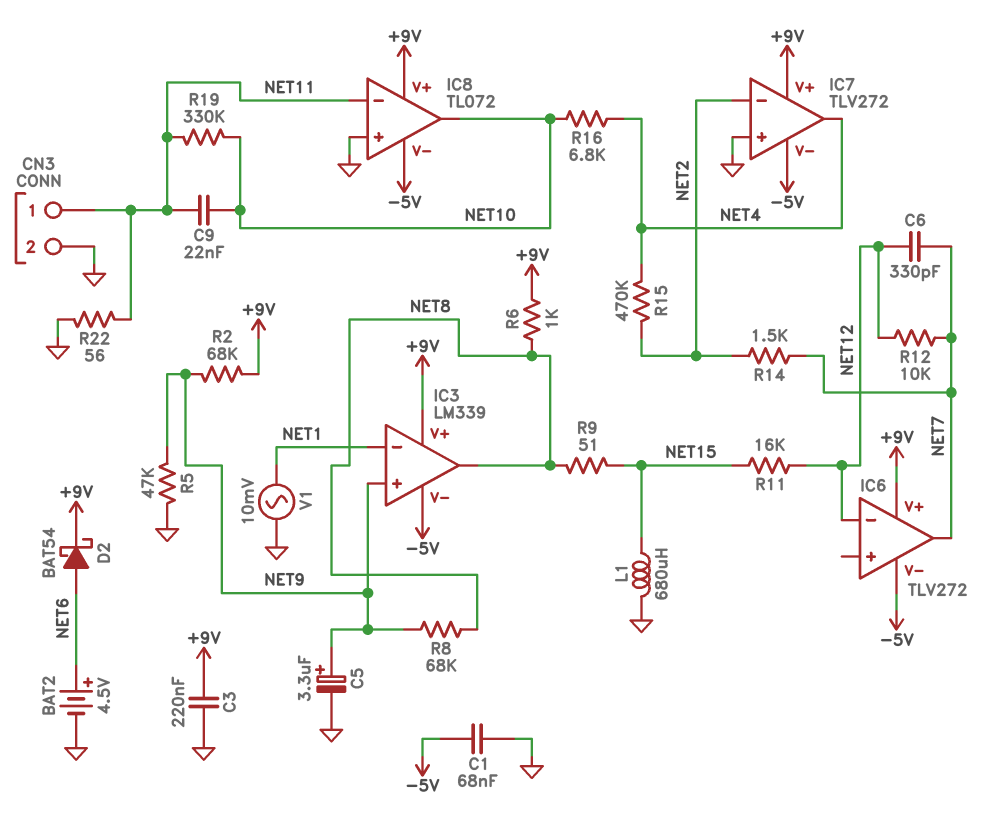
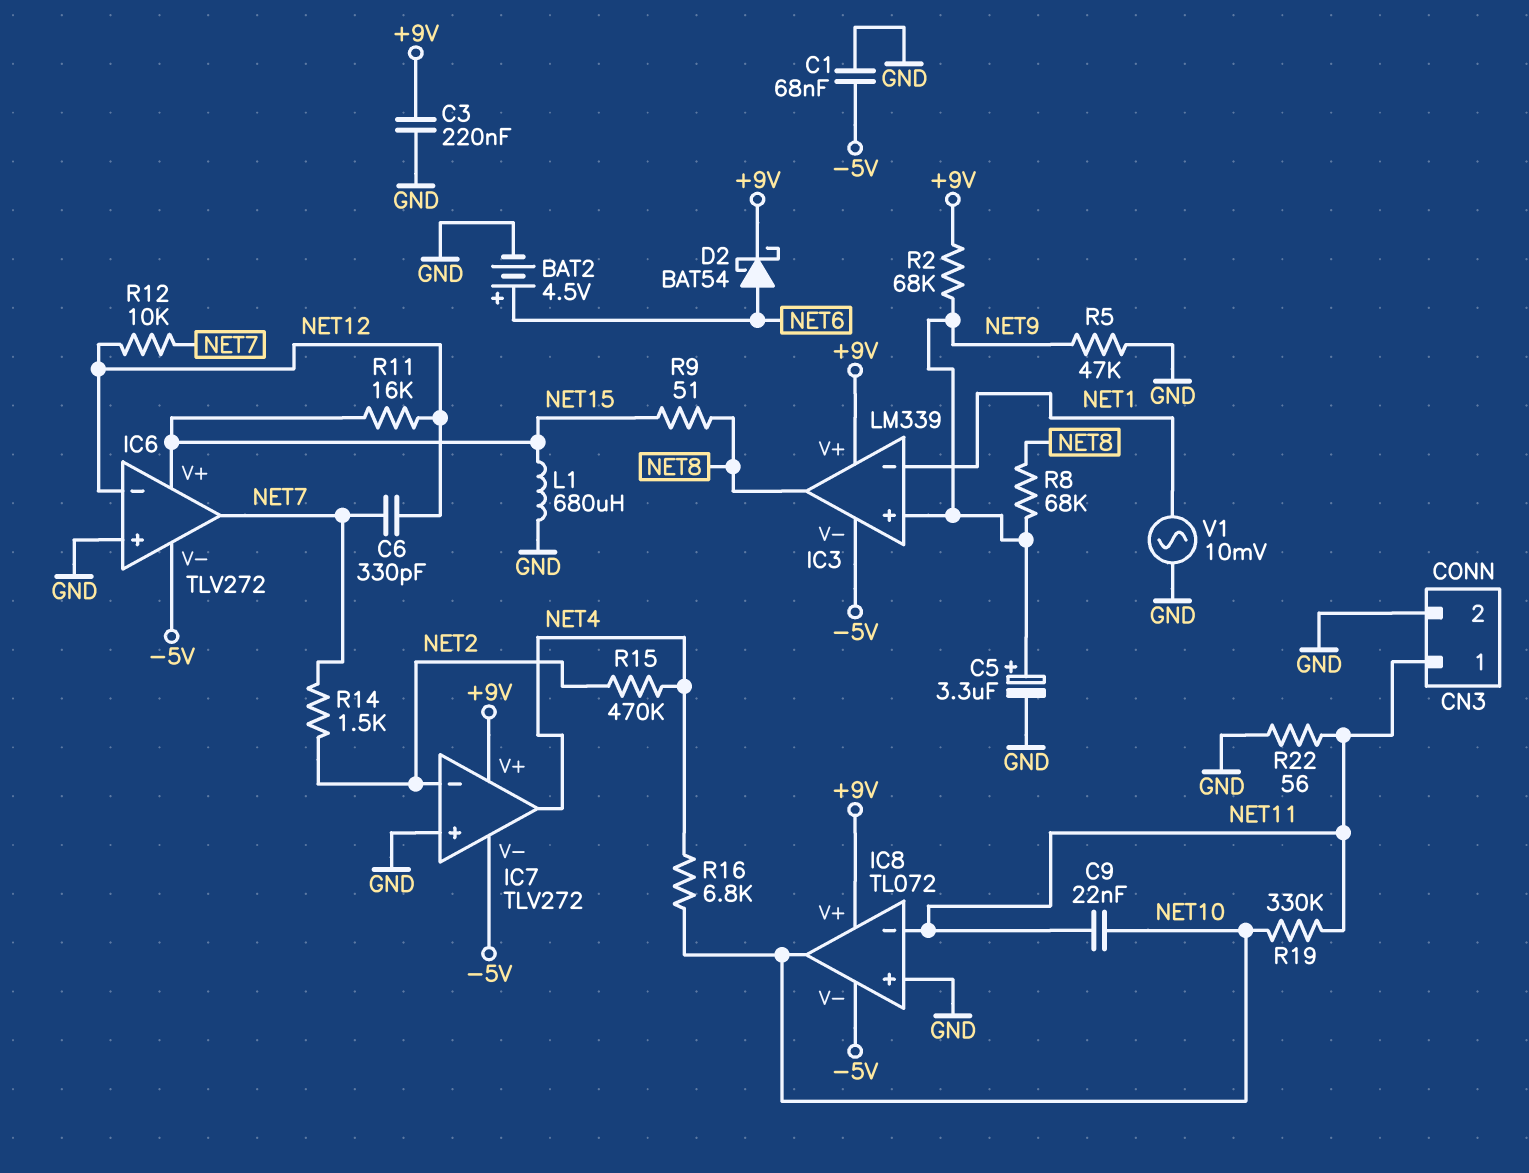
IC6 pin V+: +9V -> NET15
IC6 pin in+: none -> GND
R6: 1k (+9V, NET8) -> none

